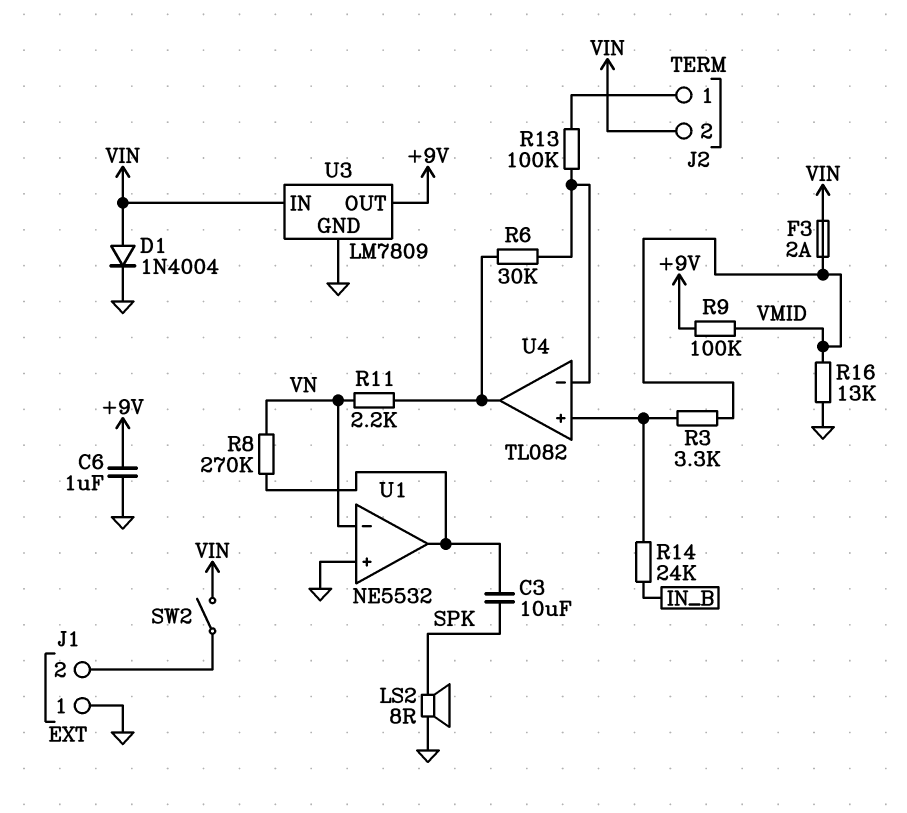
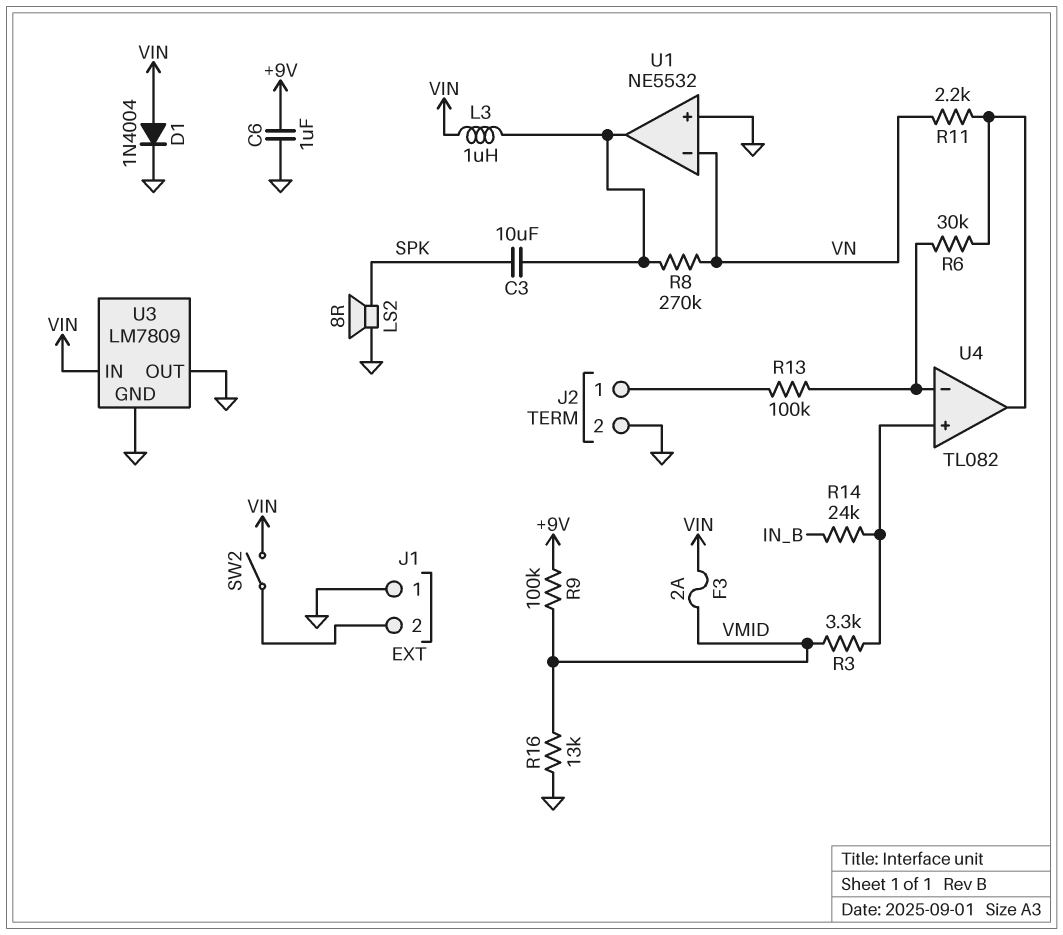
J2 pin 2: VIN -> GND
L3: none -> 1uH (U1/out, VIN)
U3 pin OUT: +9V -> GND

